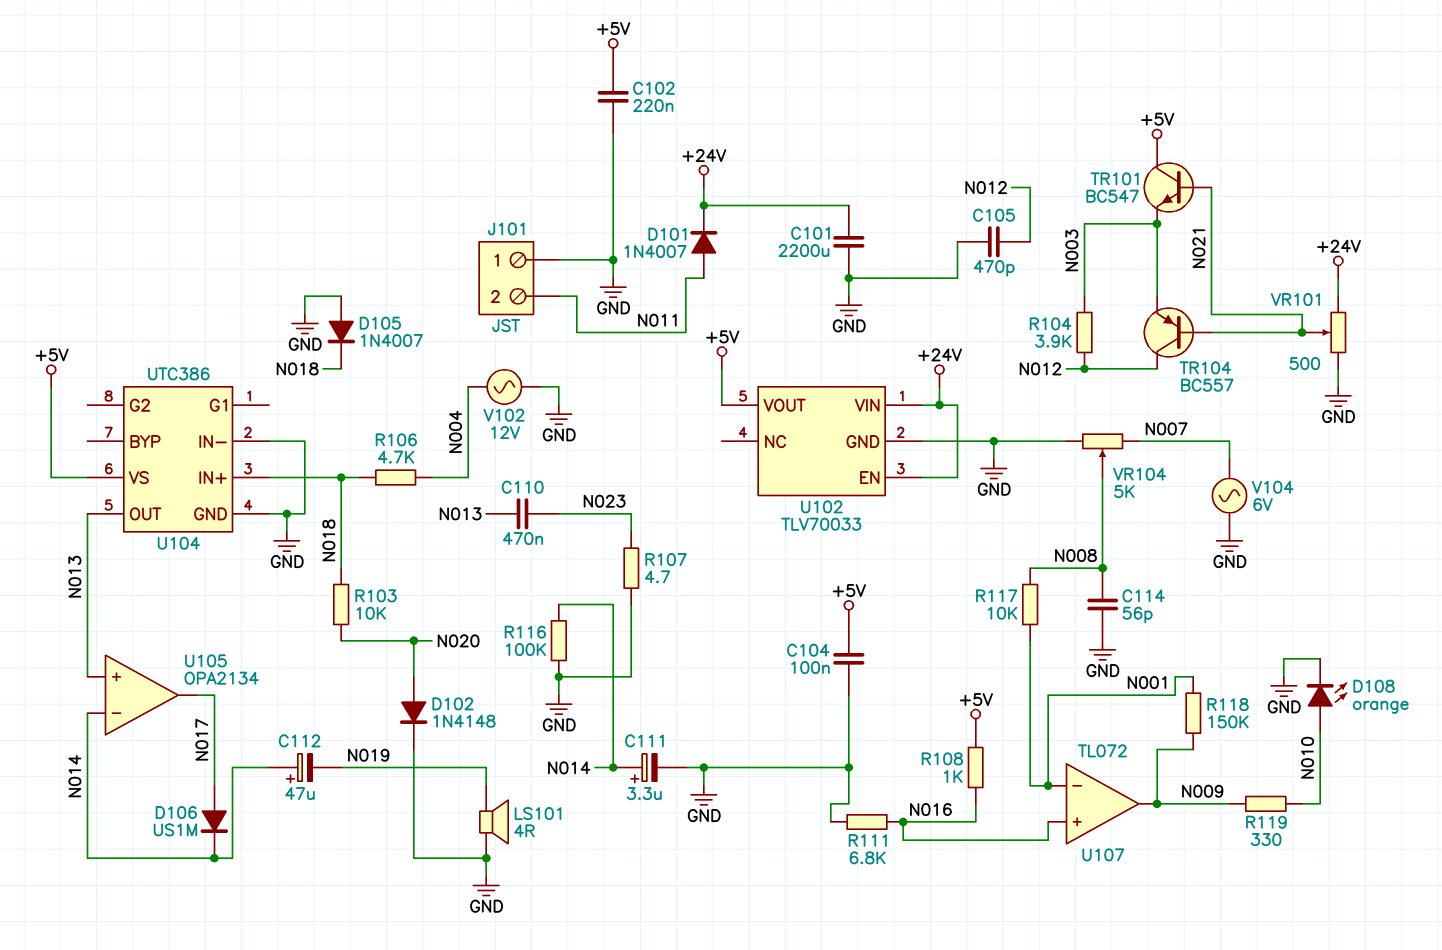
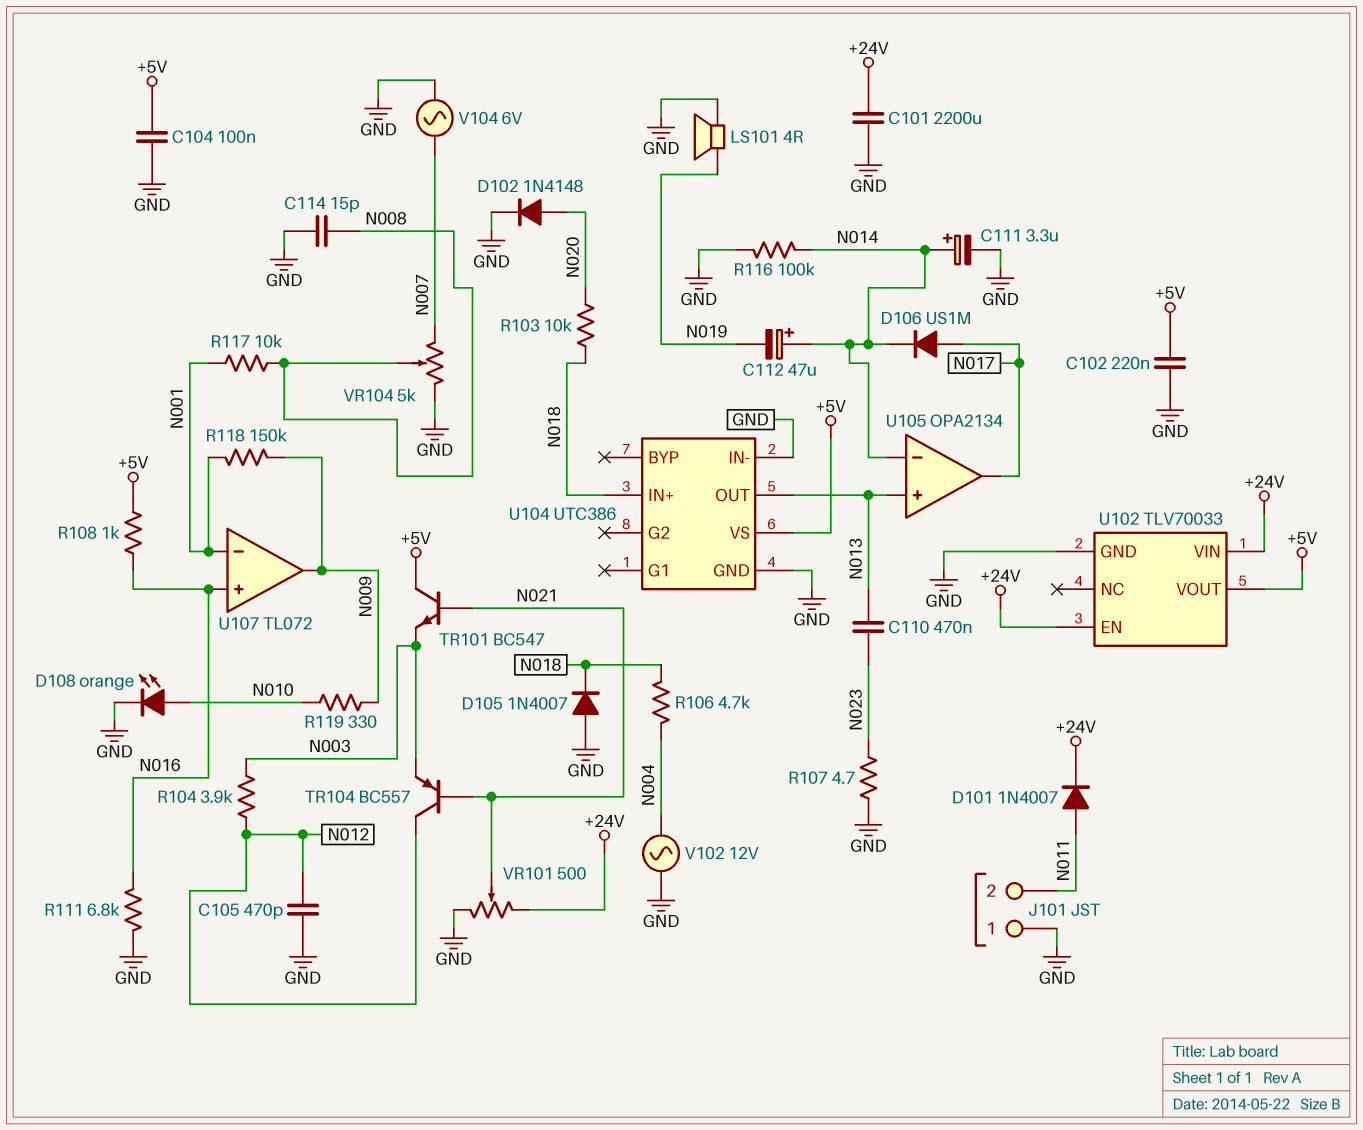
C114: 56pF (GND, N008) -> 15pF (GND, N008)

